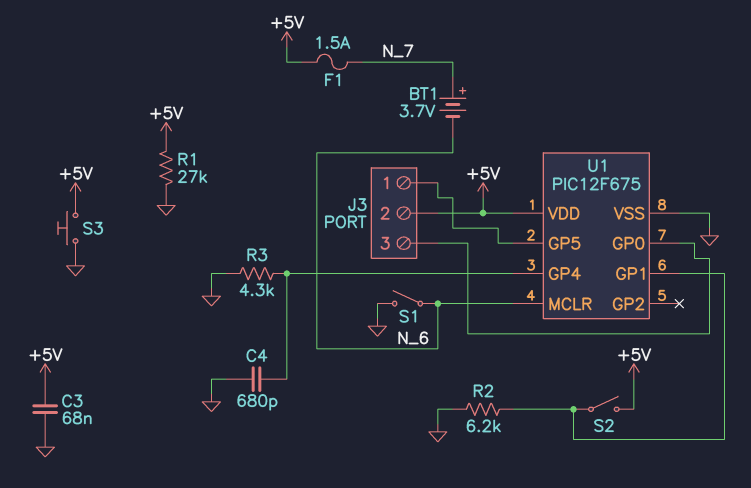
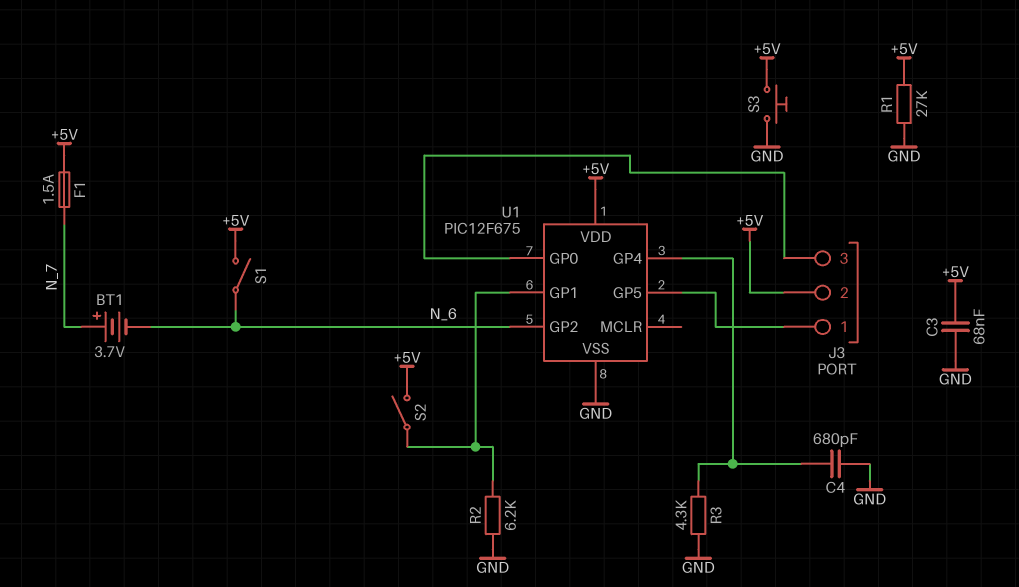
S1: switch (GND, N_6) -> switch (+5V, N_6)
U1 pin GP2: none -> N_6
U1 pin MCLR: N_6 -> none

